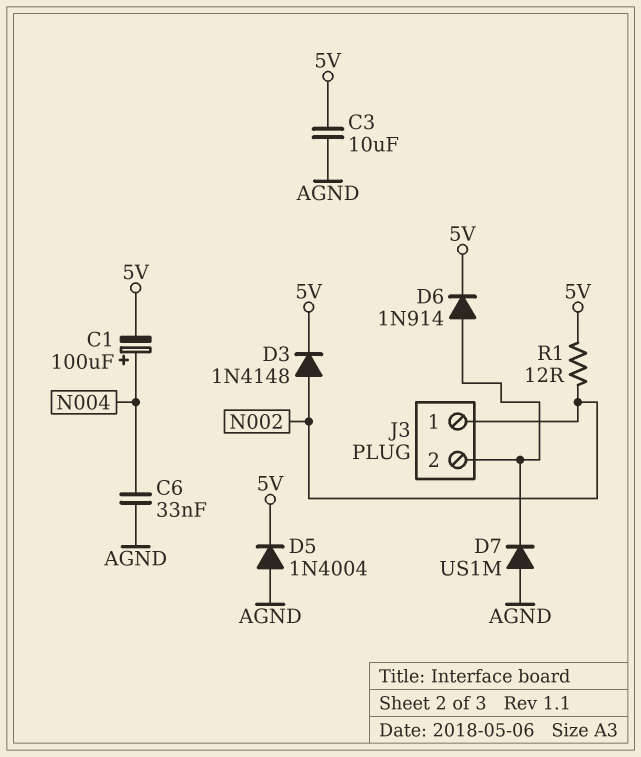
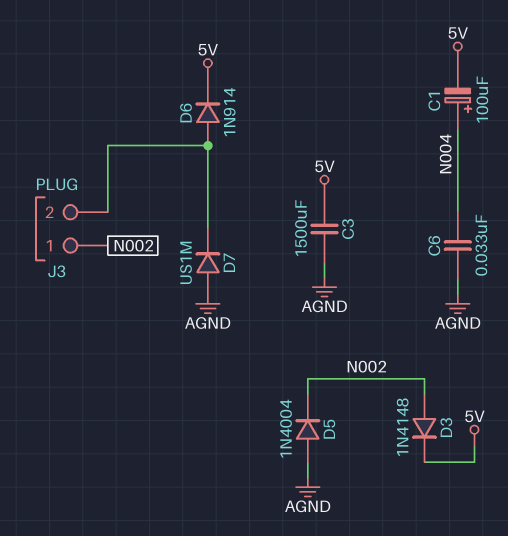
C3: 10uF (5V, AGND) -> 1500uF (5V, AGND)
D5: diode 1N4004 (A AGND, K 5V) -> diode 1N4004 (A AGND, K N002)
R1: 12 (5V, N002) -> none

